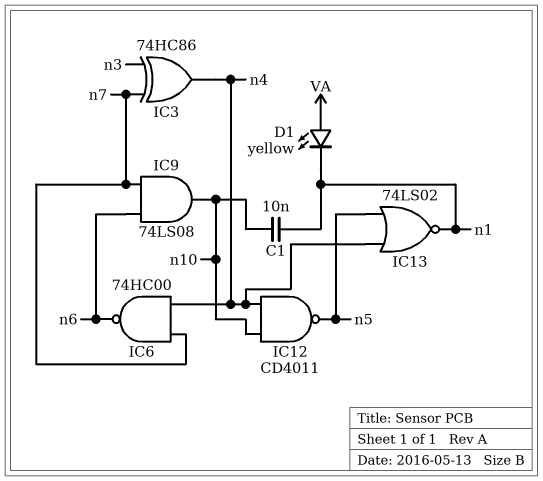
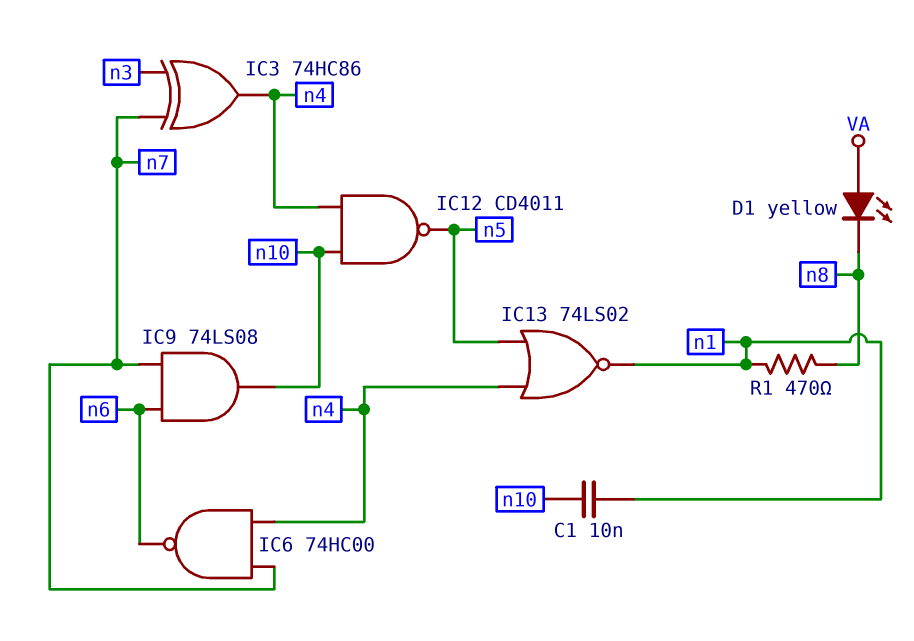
D1: LED yellow (A VA, K n1) -> LED yellow (A VA, K n8)
R1: none -> 470 (n1, n8)

